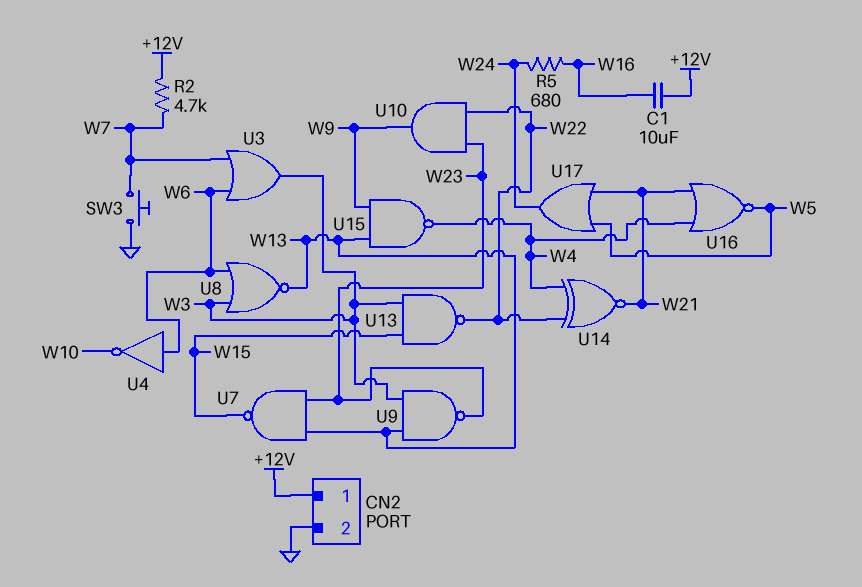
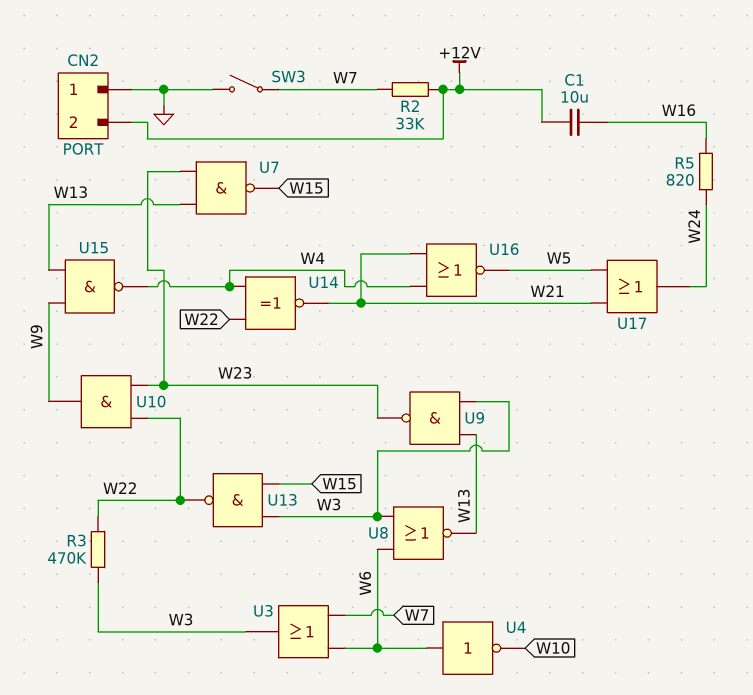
CN2 pin 1: +12V -> GND
CN2 pin 2: GND -> +12V
R2: 4.7k (+12V, W7) -> 33k (+12V, W7)
R3: none -> 470k (W3, W22)
R5: 680 (W16, W24) -> 820 (W16, W24)
SW3: button (GND, W7) -> switch (GND, W7)

